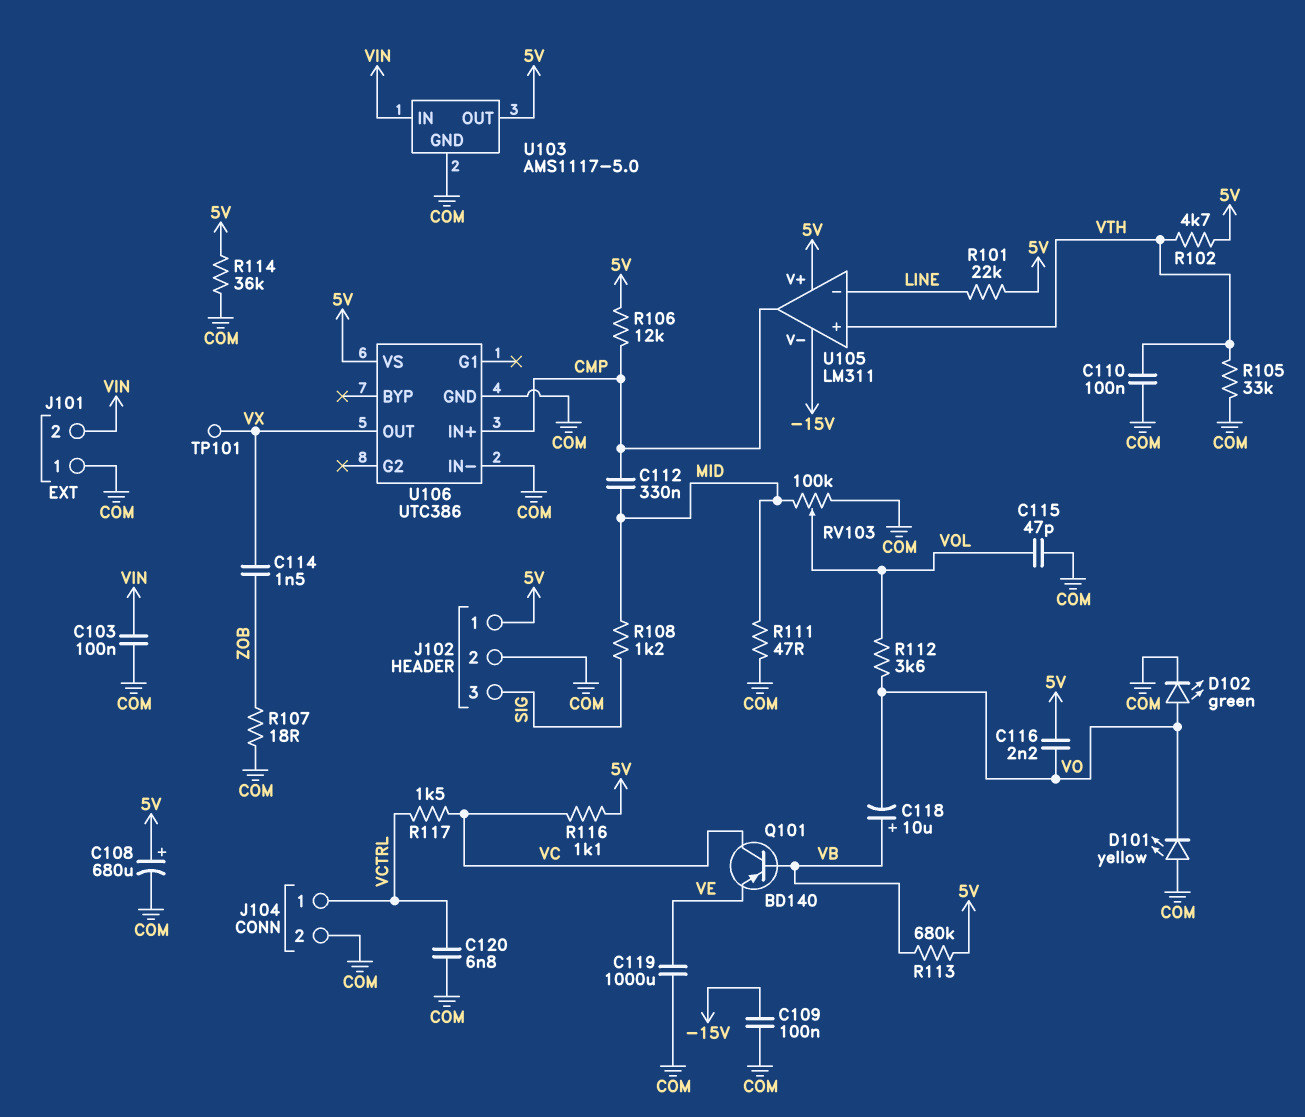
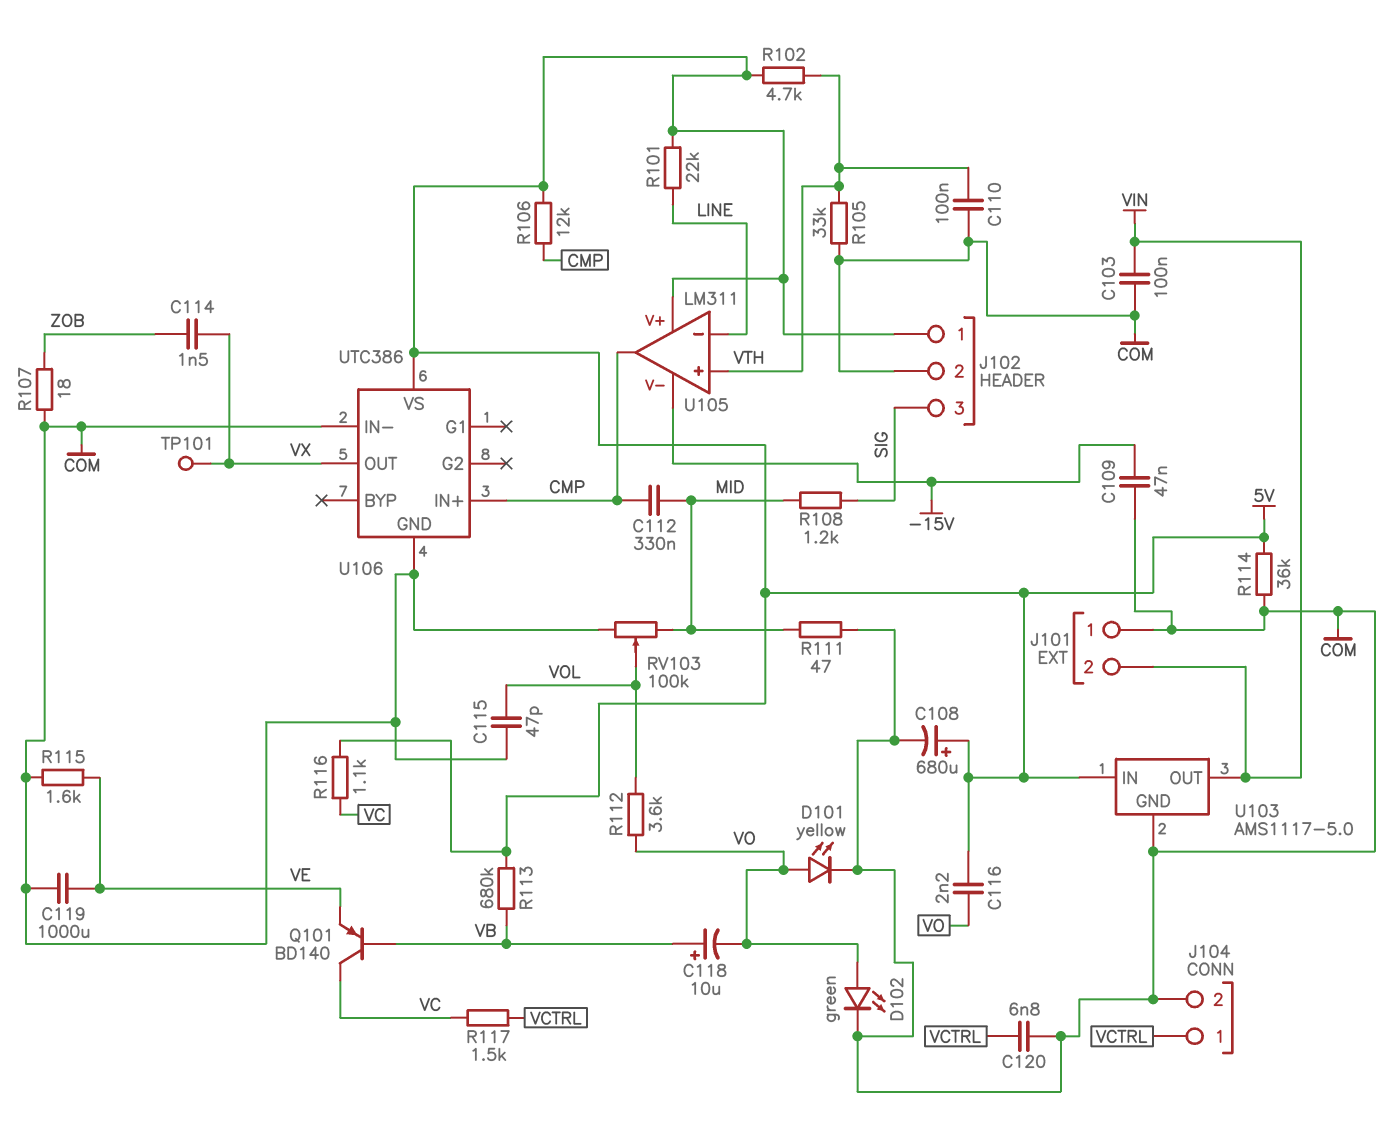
C109: 100nF (-15V, COM) -> 47nF (-15V, COM)
D101: LED yellow (A COM, K VO) -> LED yellow (A VO, K COM)
R115: none -> 1.6k (COM, VE)
U103 pin IN: VIN -> 5V
U103 pin OUT: 5V -> VIN

